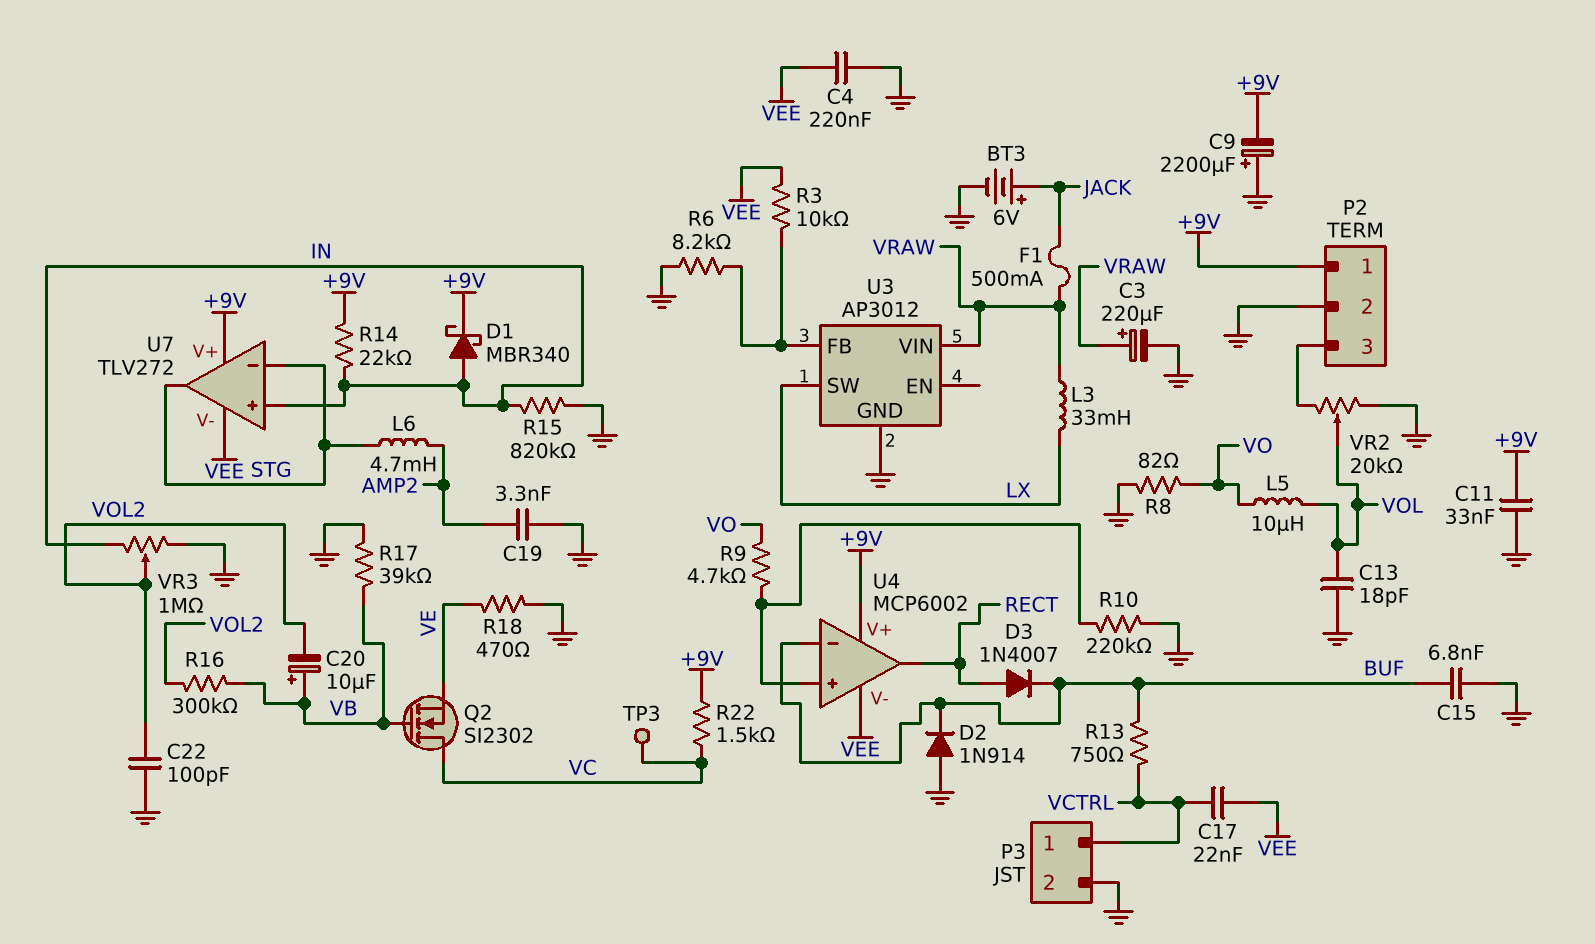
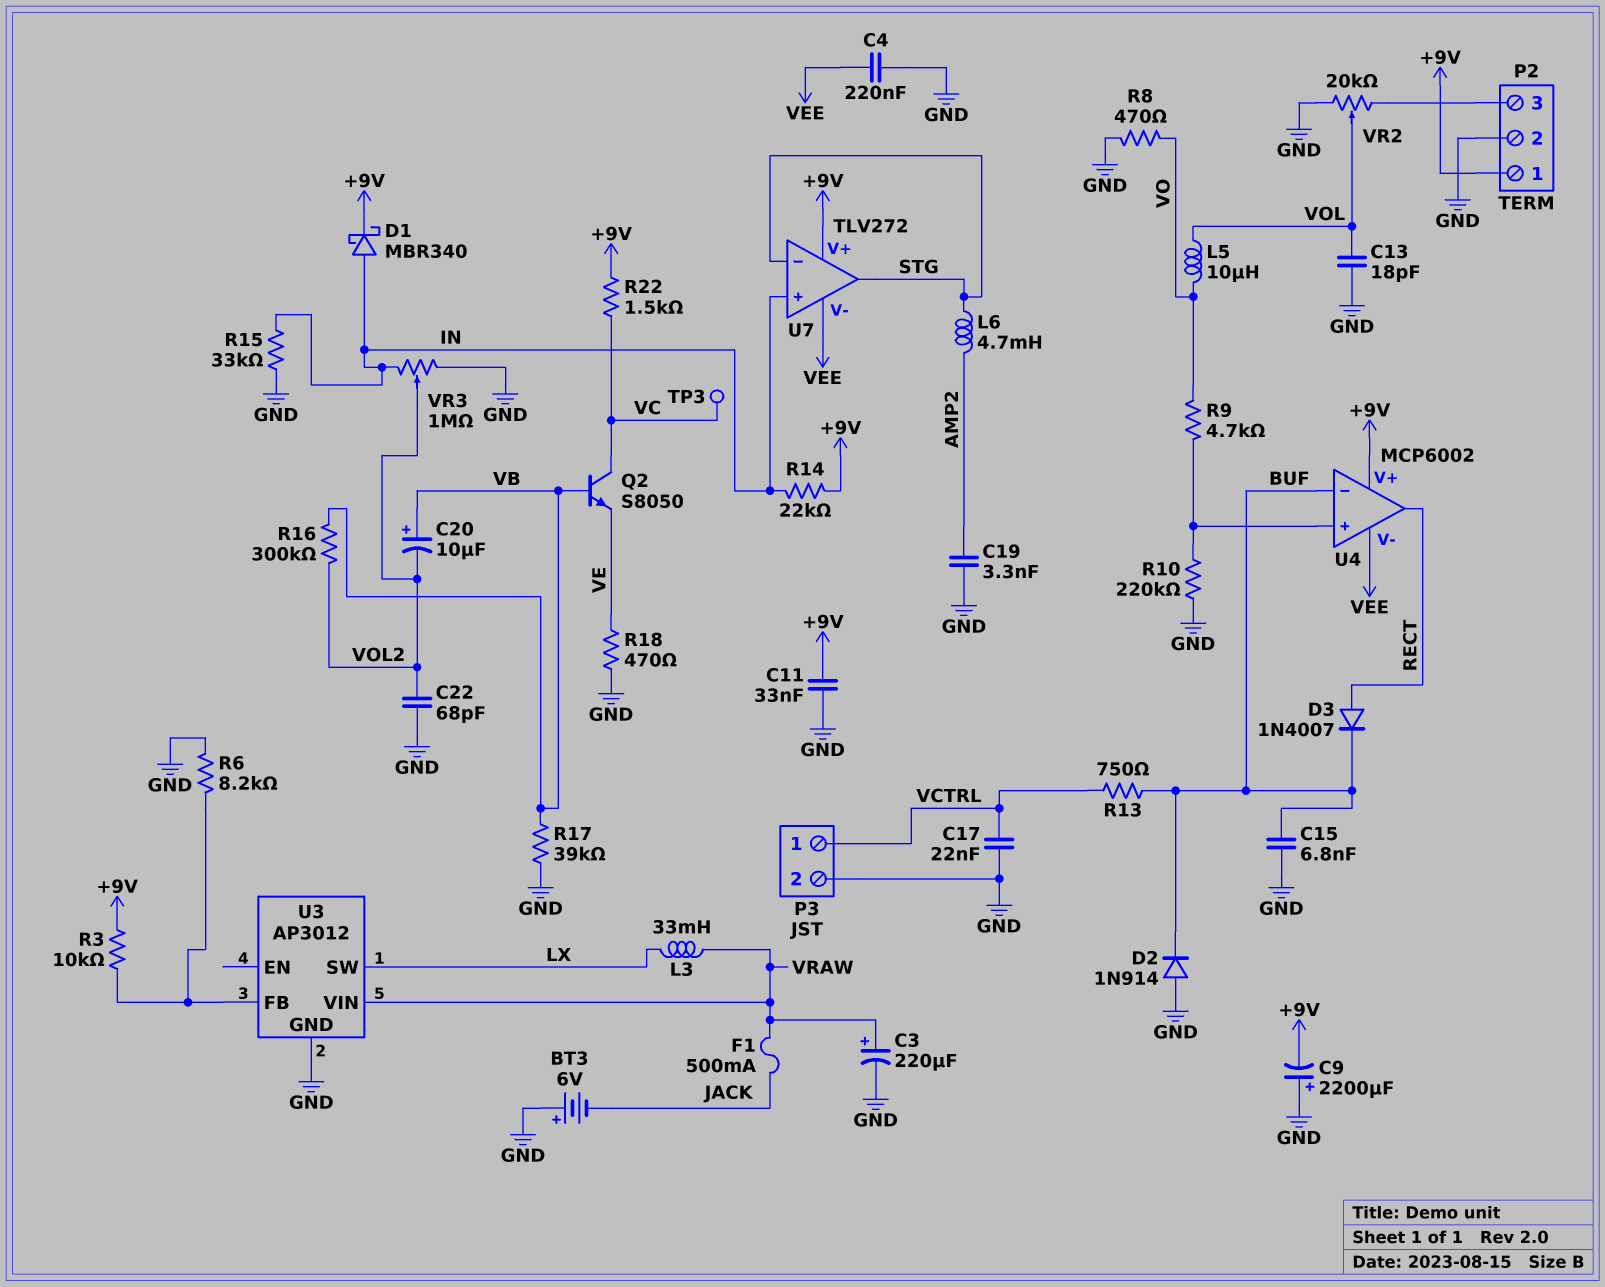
BT3: 6V (plus JACK, minus GND) -> 6V (plus GND, minus JACK)
C17: 22nF (VCTRL, VEE) -> 22nF (GND, VCTRL)
C22: 100pF (GND, VOL2) -> 68pF (GND, VOL2)
Q2: NMOS SI2302 (G VB, D VC, S VE) -> NPN S8050 (B VB, C VC, E VE)
R3: 10k (U3/FB, VEE) -> 10k (+9V, U3/FB)
R8: 82 (GND, VO) -> 470 (GND, VO)
R15: 820k (GND, IN) -> 33k (GND, IN)

